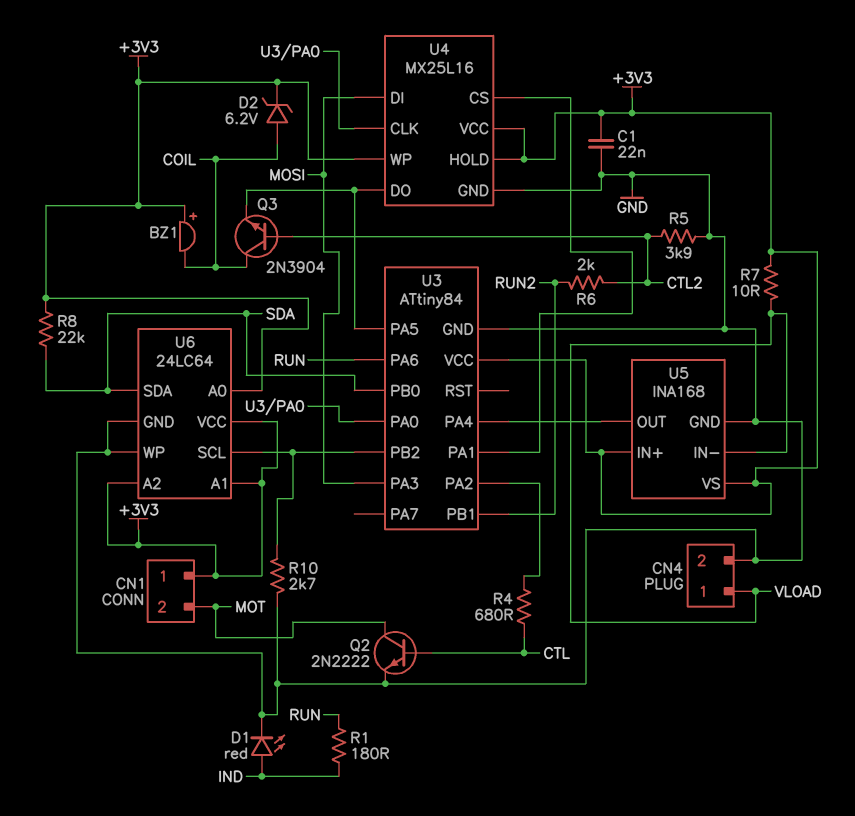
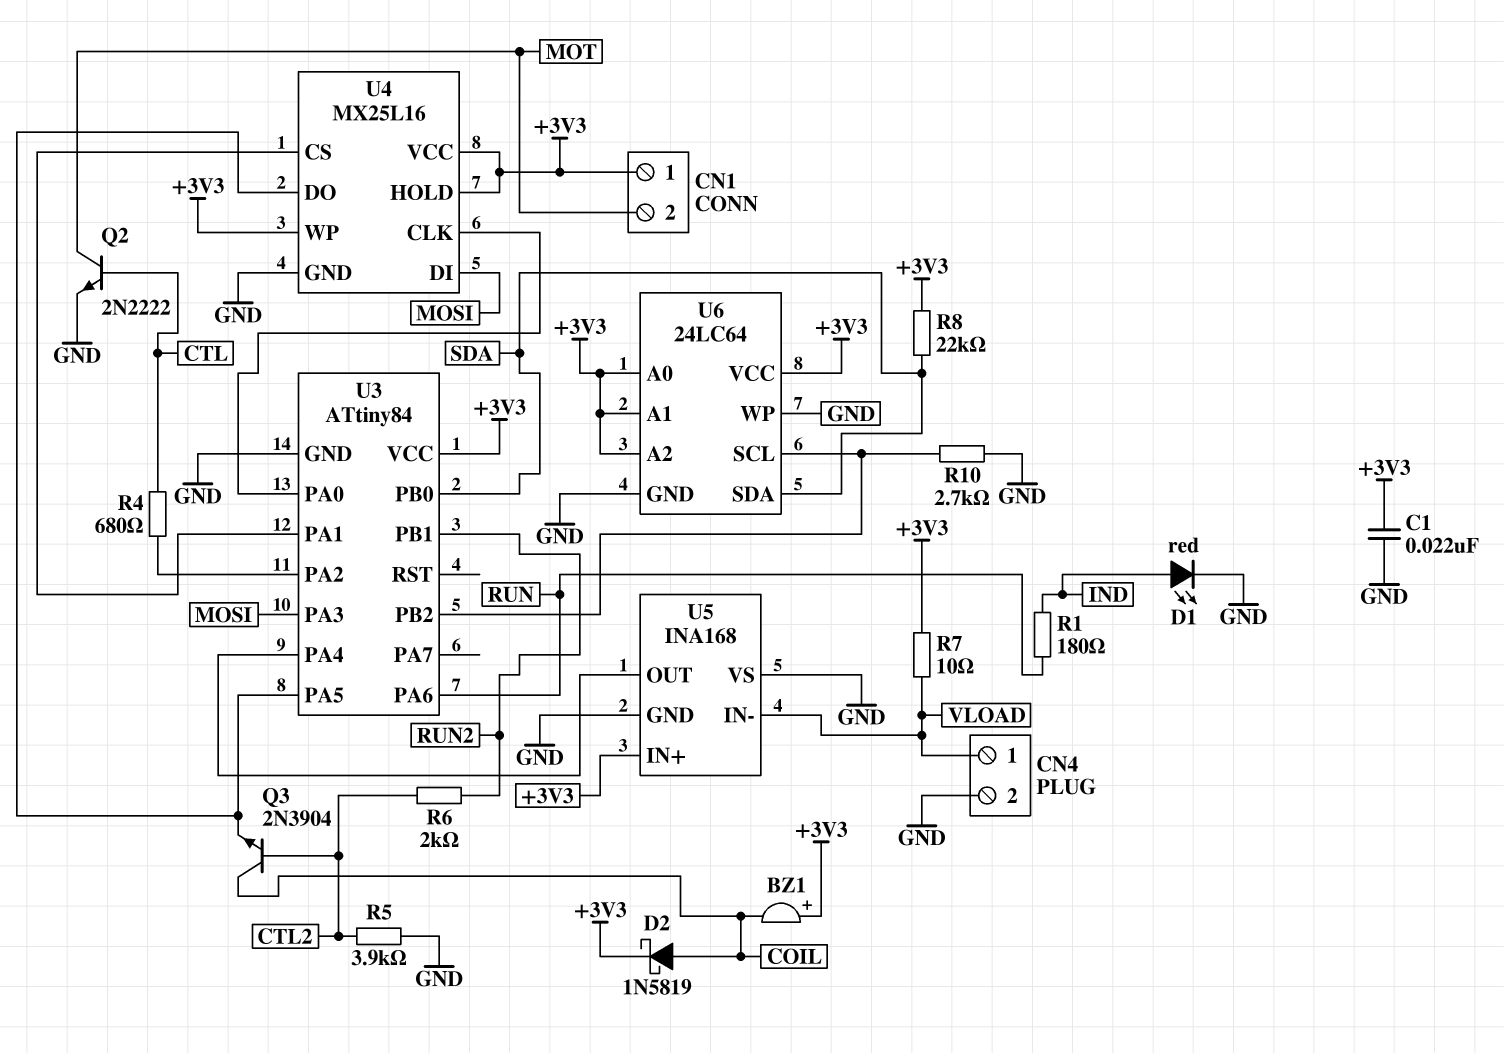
D2: zener 6.2V (A COIL, K +3V3) -> schottky 1N5819 (A COIL, K +3V3)
U5 pin VS: +3V3 -> GND

